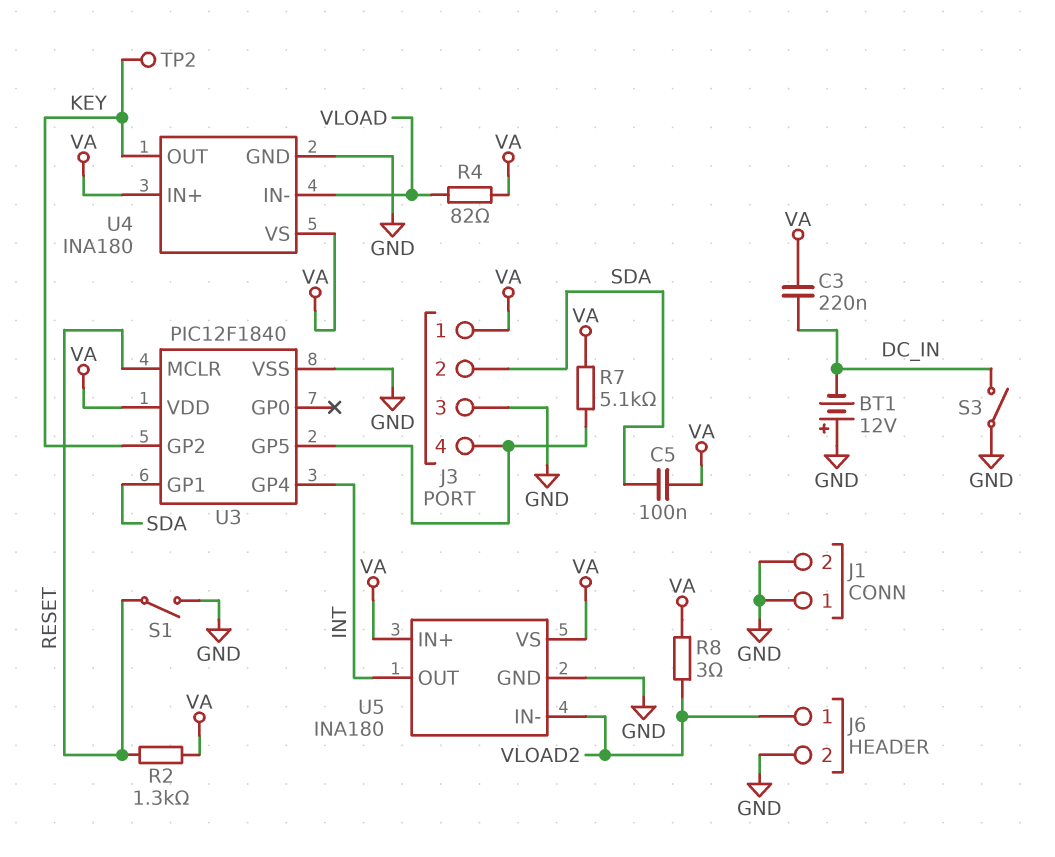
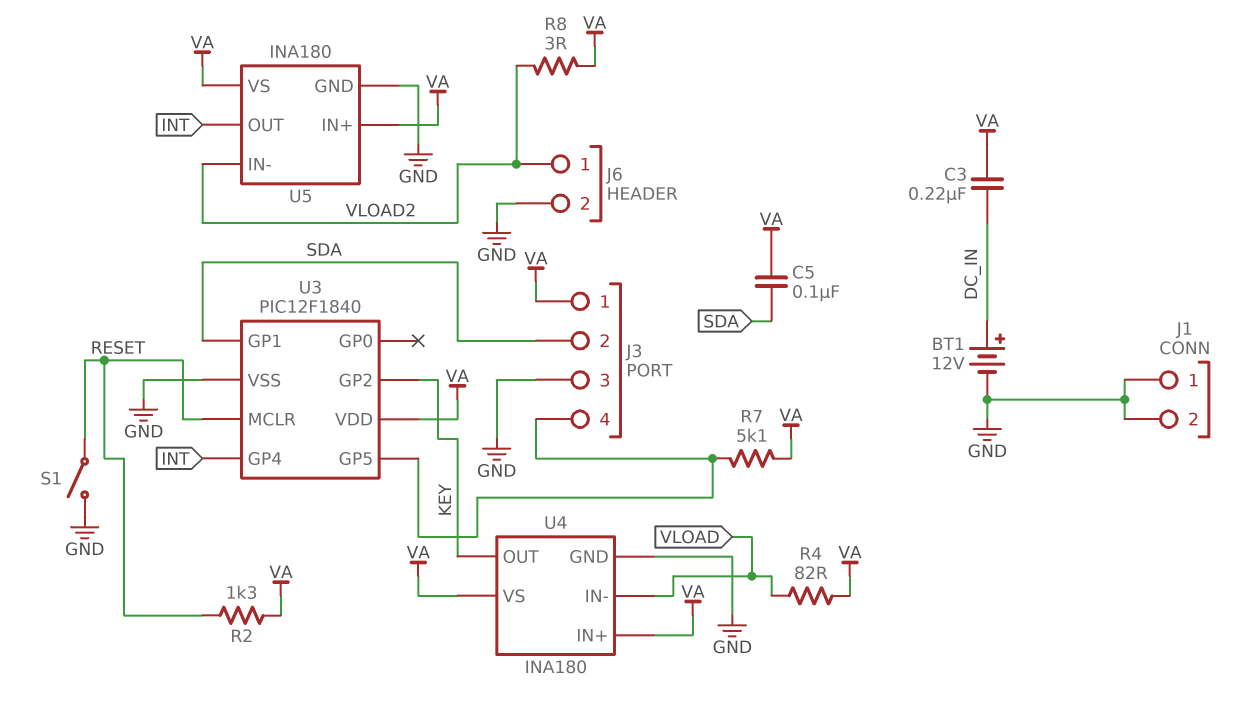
BT1: 12V (plus GND, minus DC_IN) -> 12V (plus DC_IN, minus GND)
S3: switch (DC_IN, GND) -> none
TP2: test point (KEY) -> none

